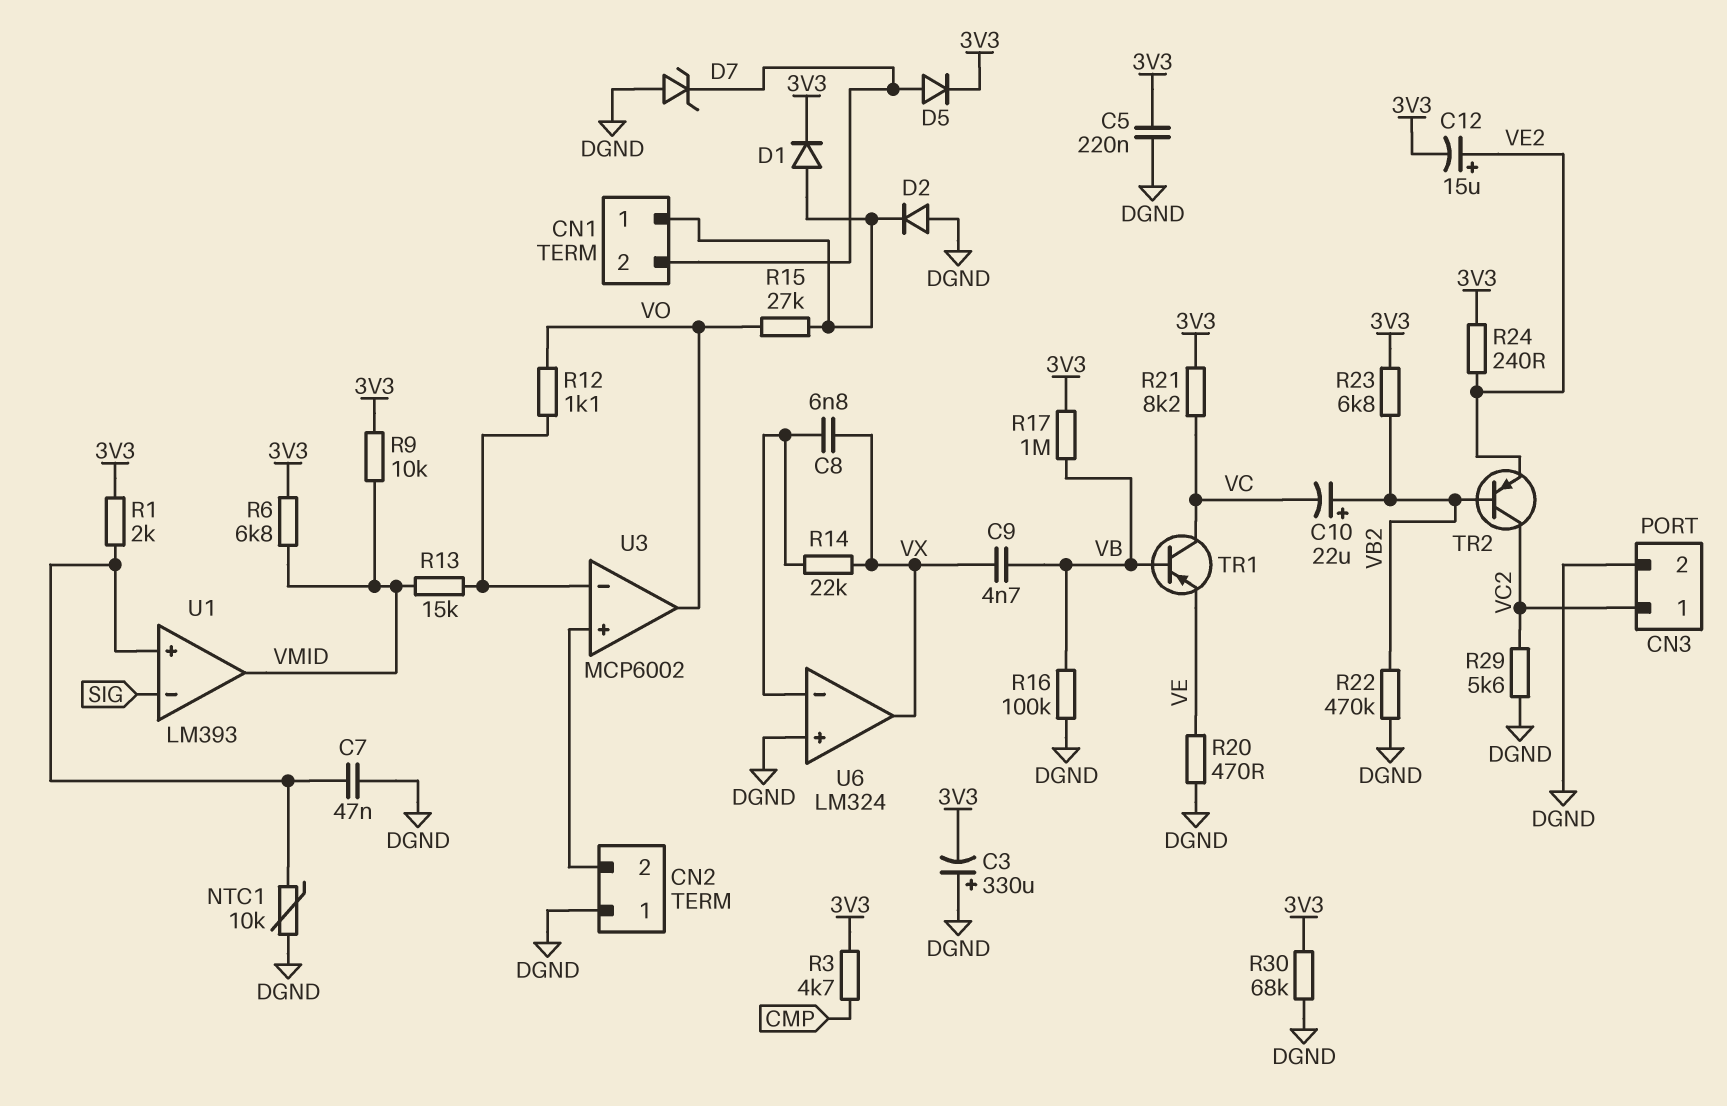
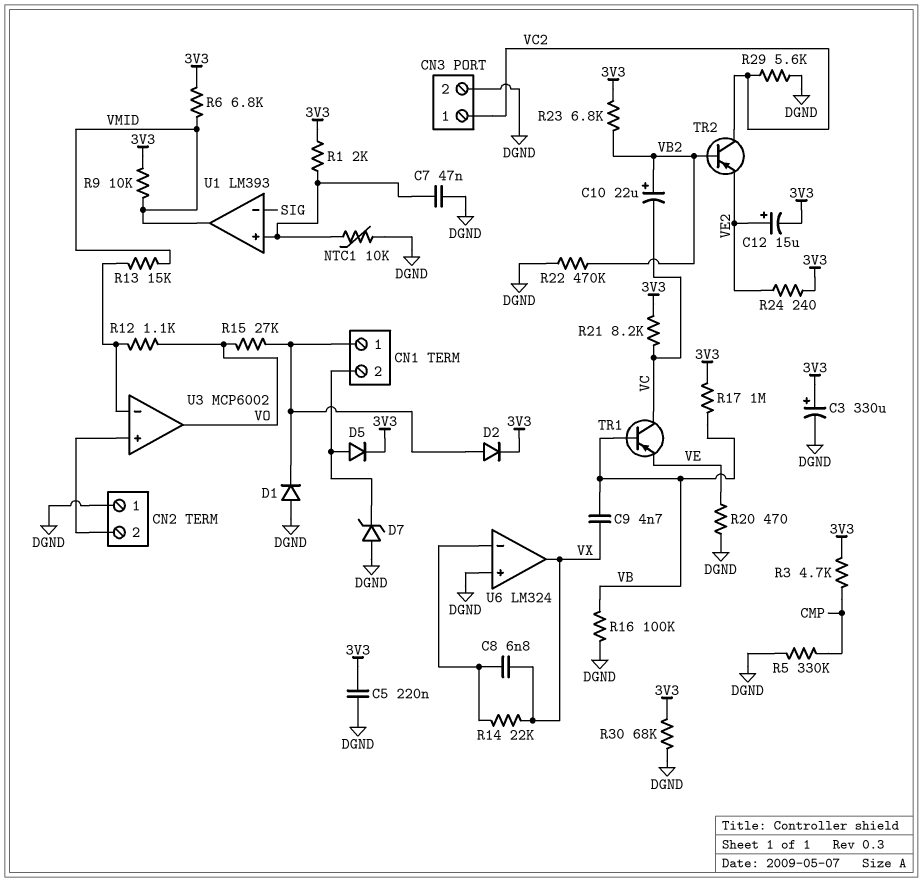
C3: 330uF (plus DGND, minus 3V3) -> 330uF (plus 3V3, minus DGND)
D1: diode (A CN1/1, K 3V3) -> diode (A DGND, K CN1/1)
D2: diode (A DGND, K CN1/1) -> diode (A CN1/1, K 3V3)
R5: none -> 330k (CMP, DGND)

